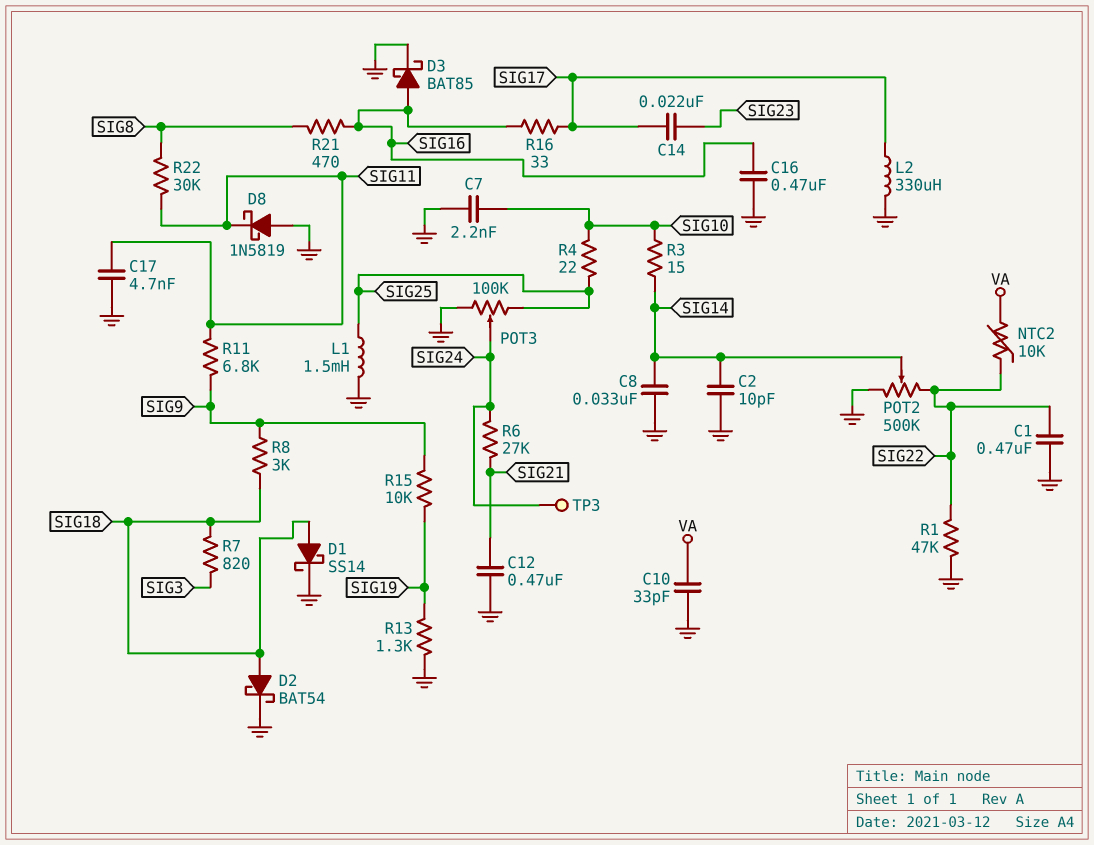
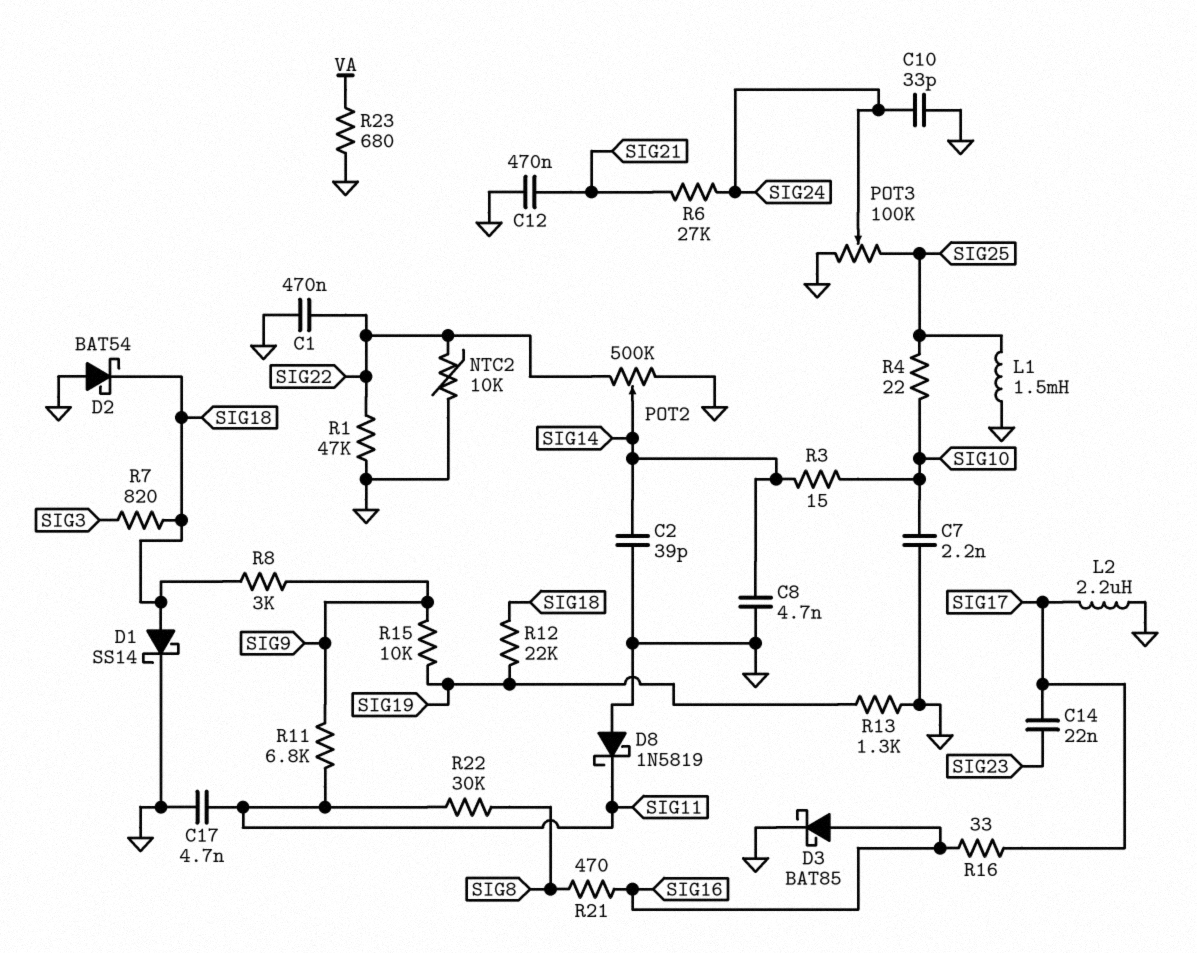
C2: 10pF (GND, SIG14) -> 39pF (GND, SIG14)
C8: 33nF (GND, SIG14) -> 4.7nF (GND, SIG14)
C10: 33pF (GND, VA) -> 33pF (GND, SIG24)
C16: 470nF (GND, SIG16) -> none
D2: schottky BAT54 (A SIG18, K GND) -> schottky BAT54 (A GND, K SIG18)
L2: 330uH (GND, SIG17) -> 2.2uH (GND, SIG17)
NTC2: 10k (SIG22, VA) -> 10k (GND, SIG22)
R12: none -> 22k (SIG18, SIG19)
R23: none -> 680 (GND, VA)
TP3: test point (SIG24) -> none

